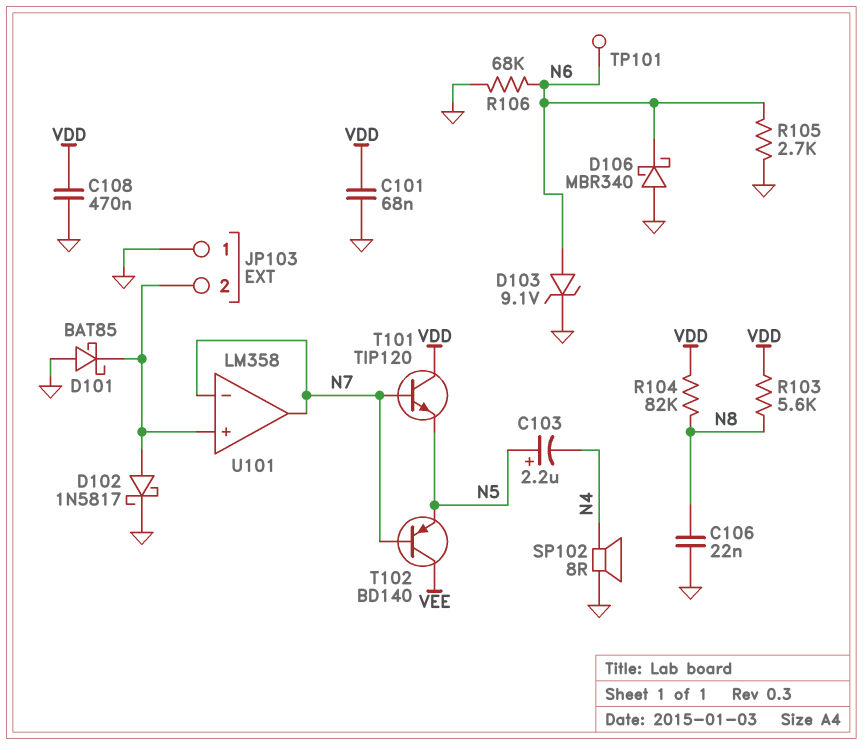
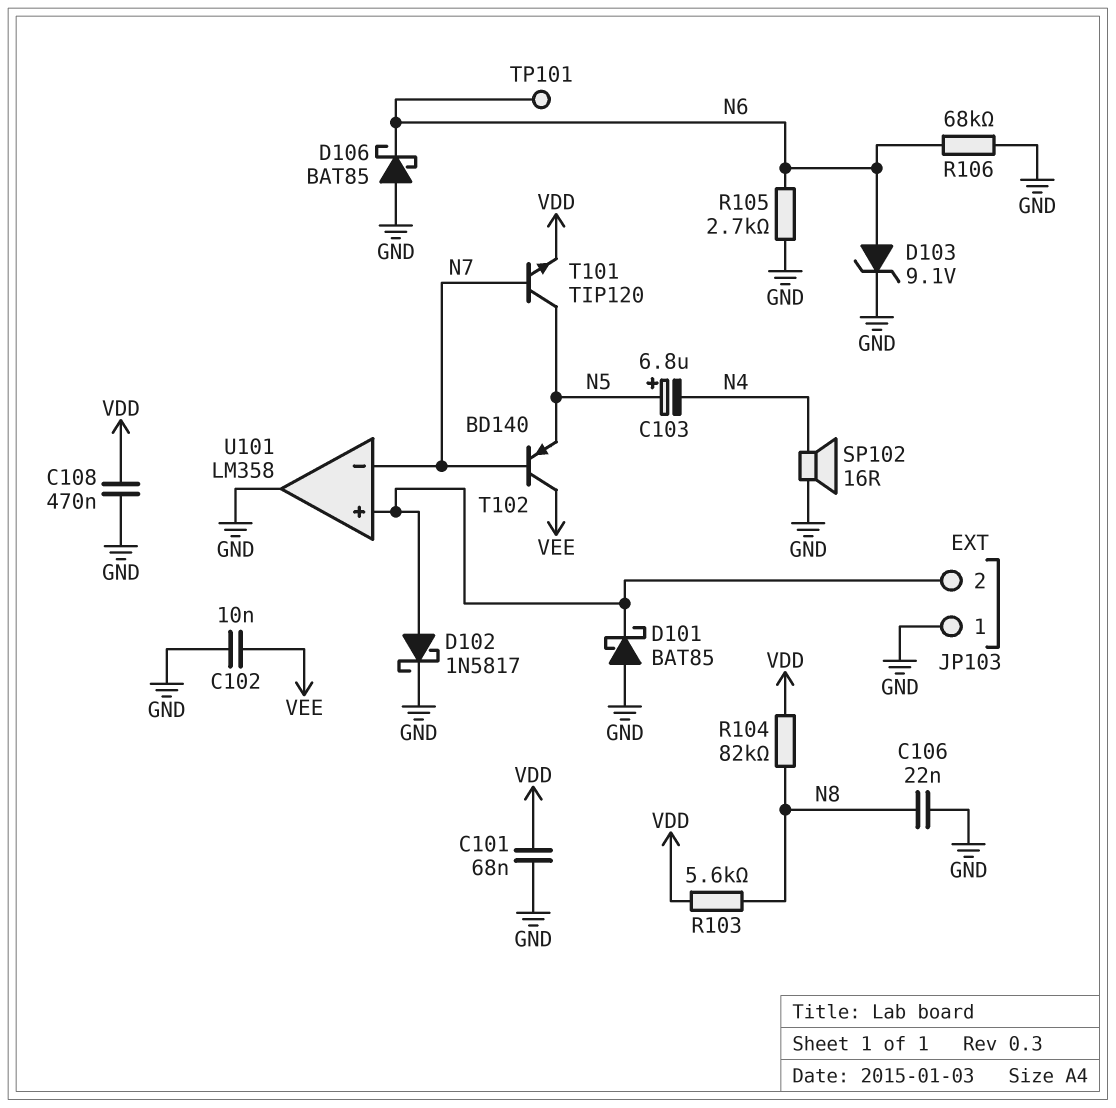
C102: none -> 10nF (GND, VEE)
C103: 2.2uF (plus N5, minus N4) -> 6.8uF (plus N5, minus N4)
D106: schottky MBR340 (A GND, K N6) -> schottky BAT85 (A GND, K N6)
SP102: speaker 8R (GND, N4) -> speaker 16R (GND, N4)
T101: NPN TIP120 (B N7, C VDD, E N5) -> NPN TIP120 (B N7, C N5, E VDD)
U101 pin out: N7 -> GND

